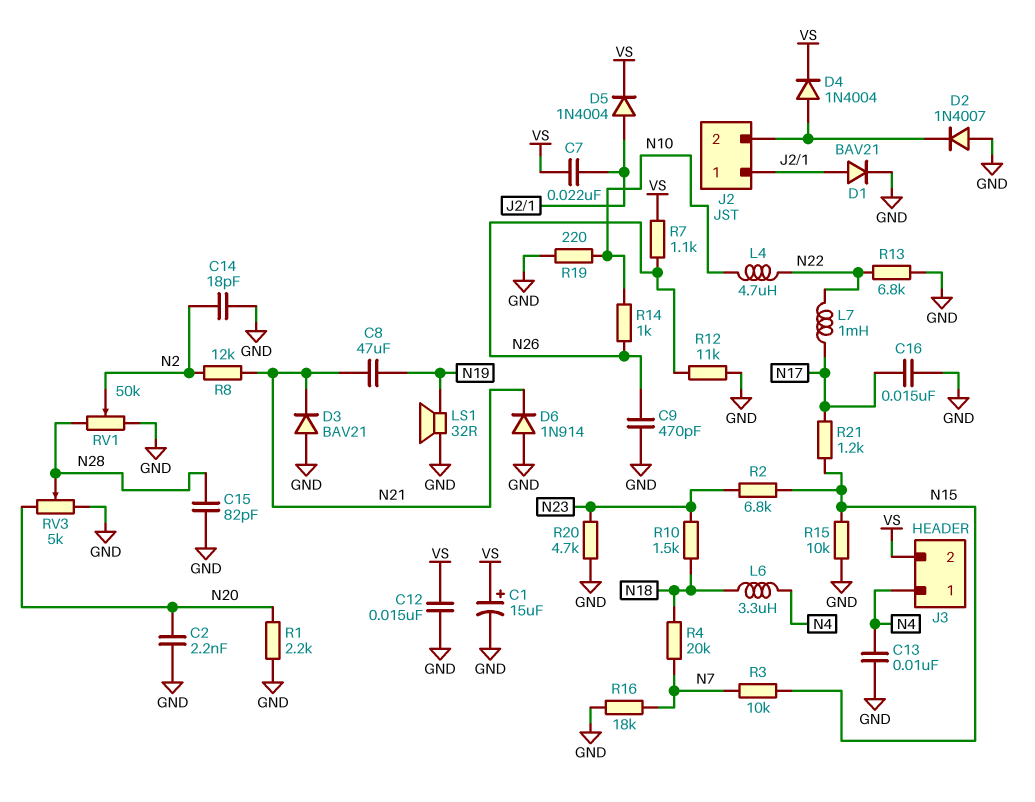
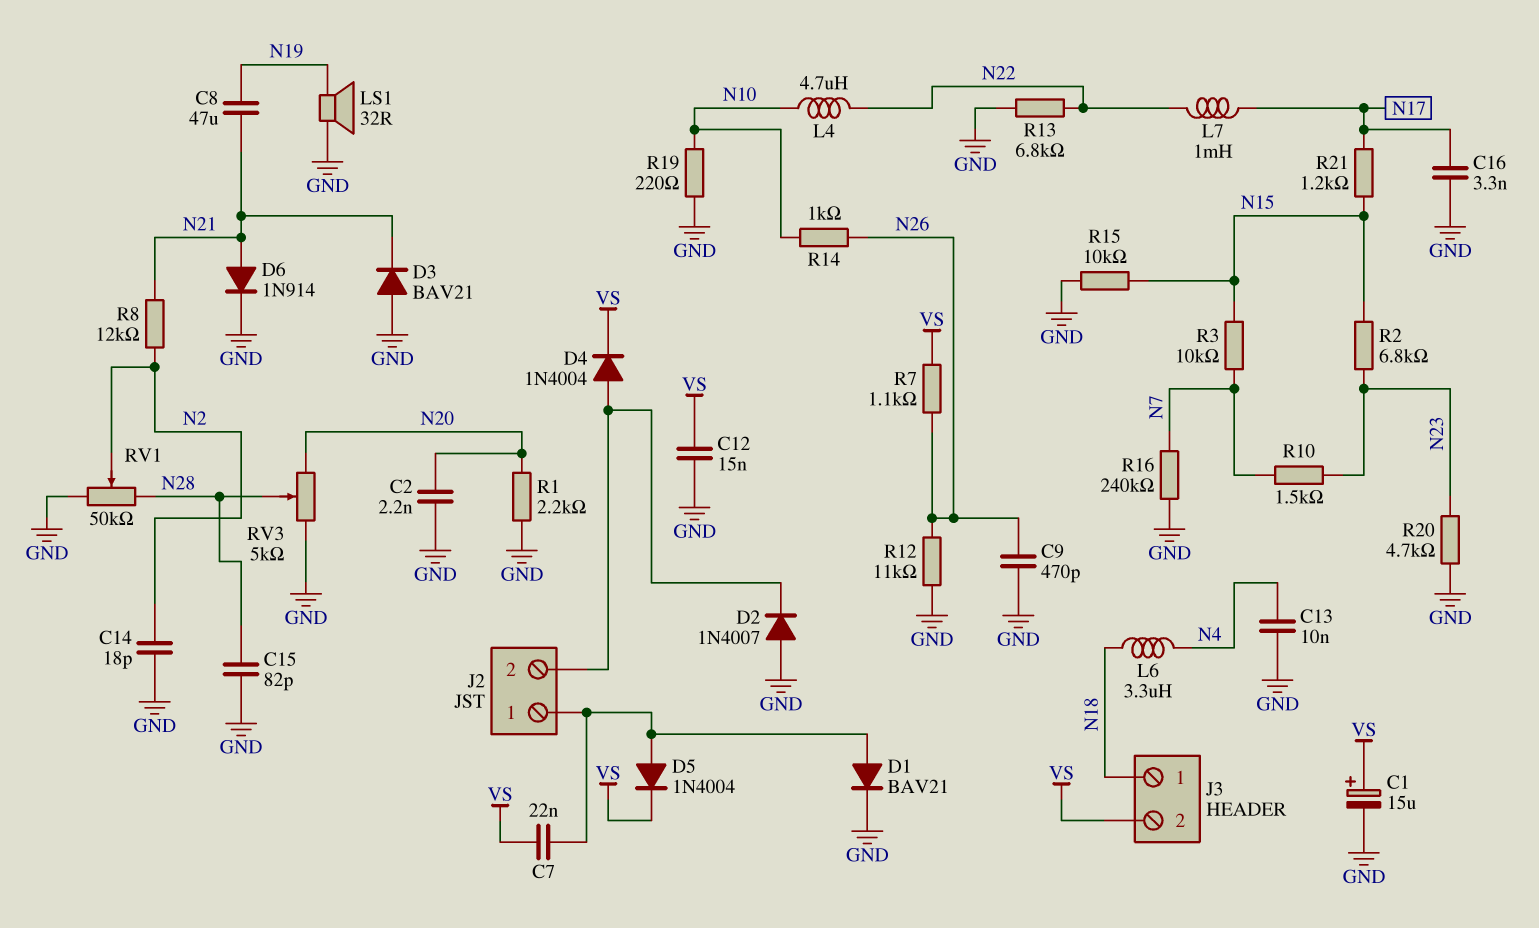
C16: 15nF (GND, N17) -> 3.3nF (GND, N17)
D6: diode 1N914 (A GND, K N21) -> diode 1N914 (A N21, K GND)
J3 pin 1: N4 -> N18
R4: 20k (N7, N18) -> none
R10: 1.5k (N18, N23) -> 1.5k (N7, N23)
R16: 18k (GND, N7) -> 240k (GND, N7)

